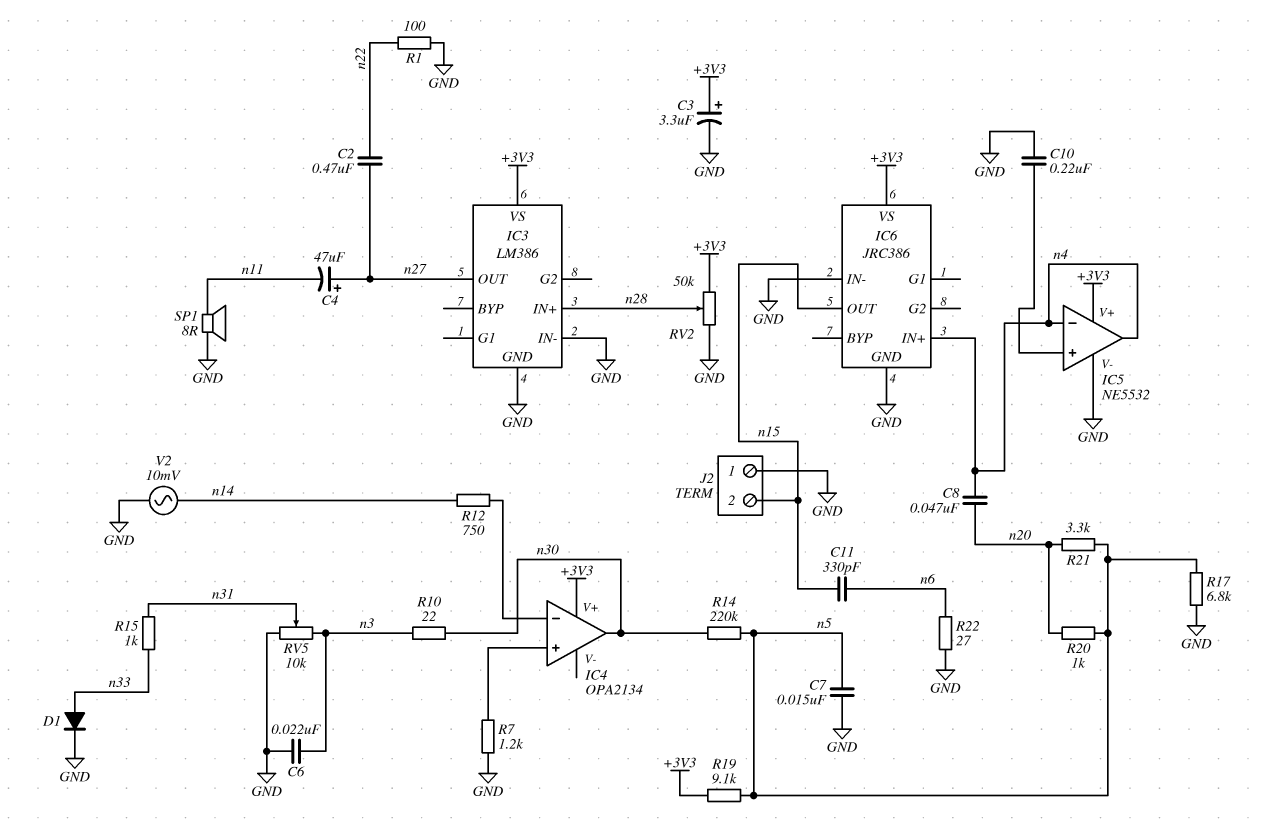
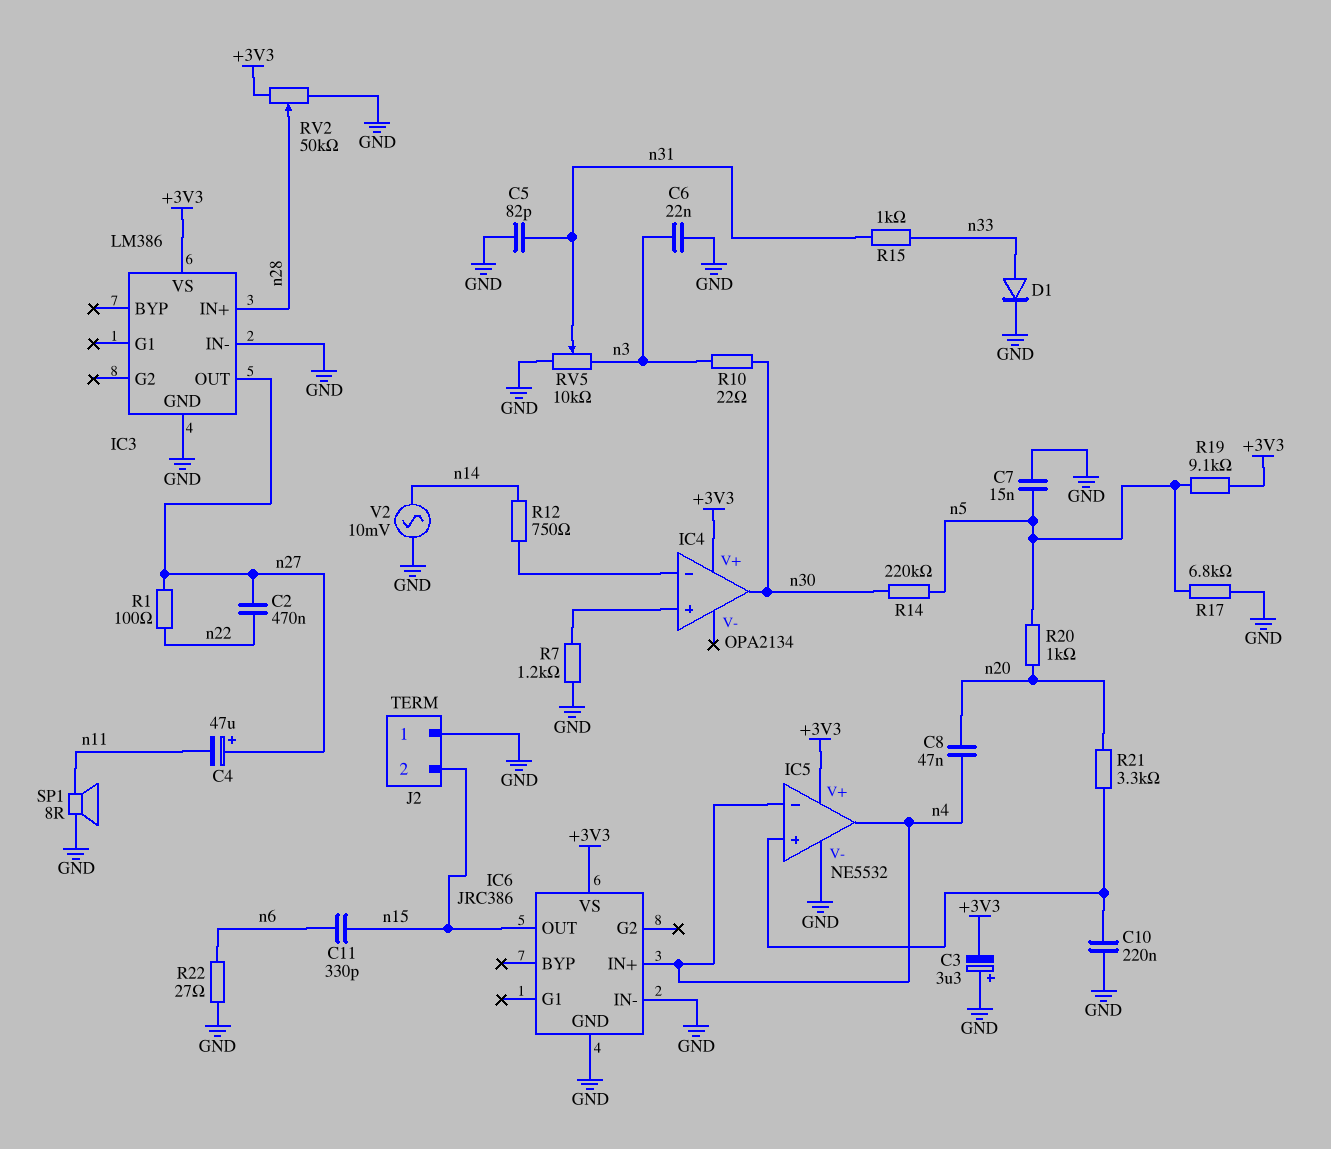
C3: 3.3uF (plus +3V3, minus GND) -> 3.3uF (plus GND, minus +3V3)
C5: none -> 82pF (GND, n31)
R1: 100 (GND, n22) -> 100 (n22, n27)
R21: 3.3k (n5, n20) -> 3.3k (IC5/in+, n20)

